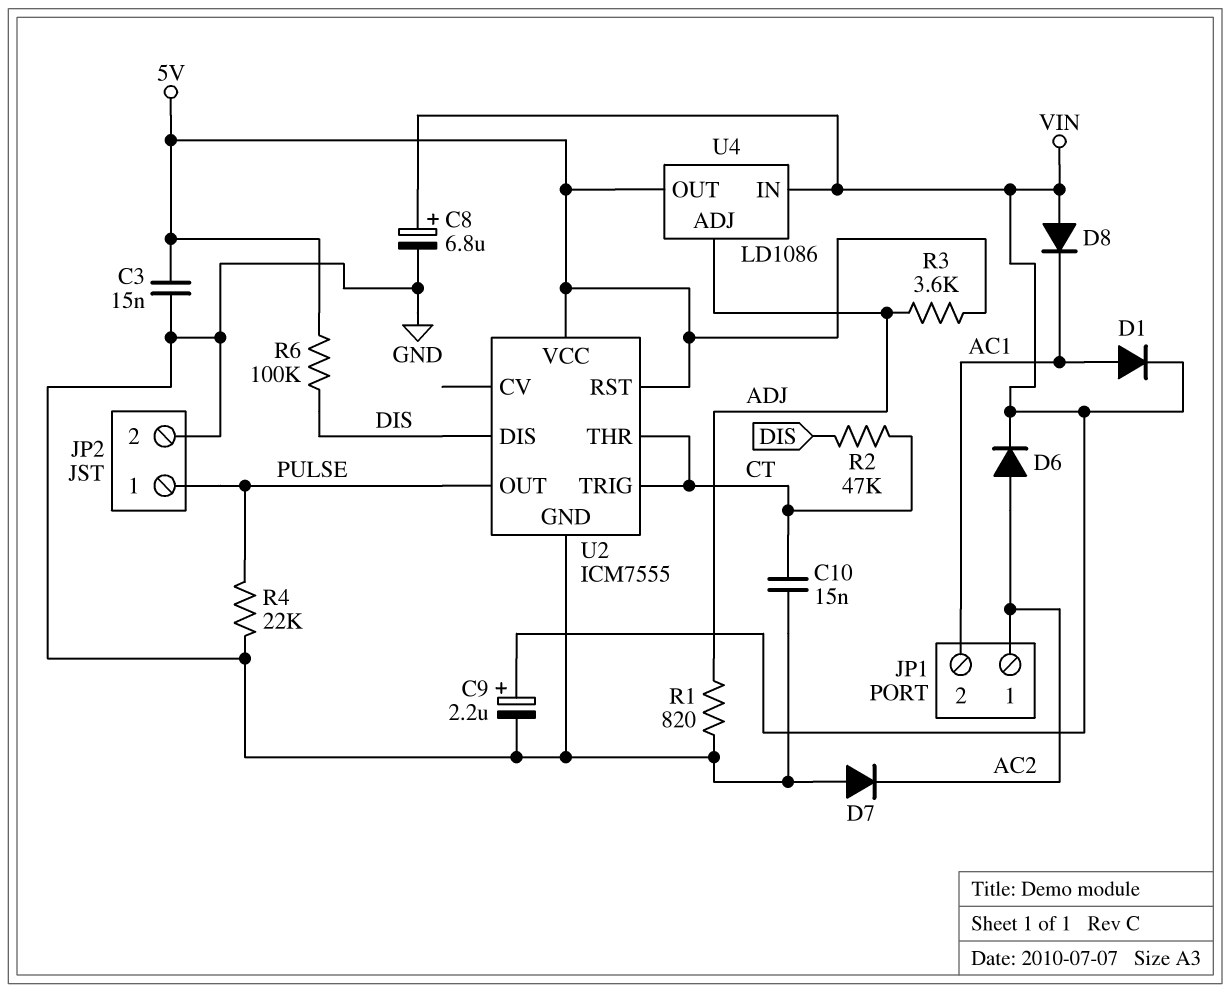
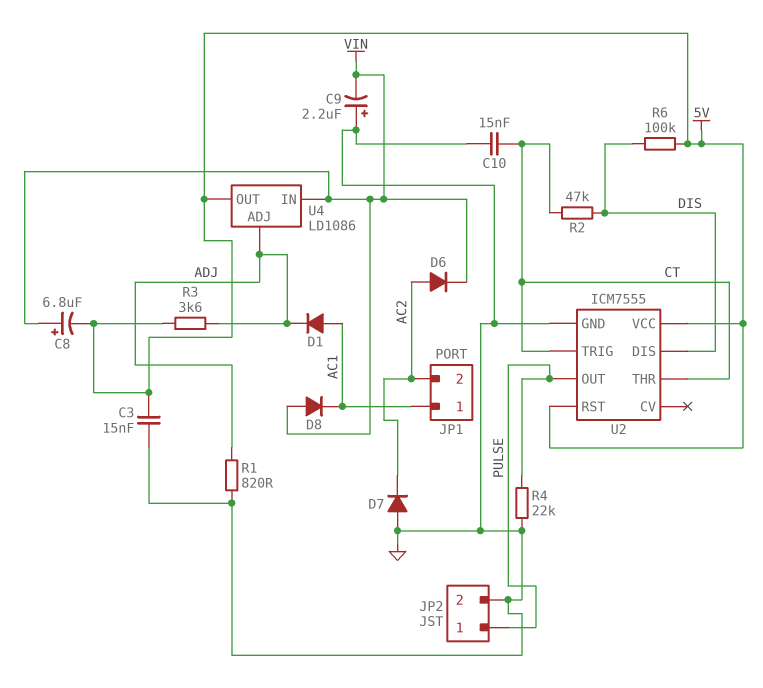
C8: 6.8uF (plus VIN, minus GND) -> 6.8uF (plus VIN, minus 5V)
C9: 2.2uF (plus VIN, minus GND) -> 2.2uF (plus GND, minus VIN)
D1: diode (A AC1, K VIN) -> diode (A AC1, K ADJ)
JP1 pin 1: AC2 -> AC1
JP1 pin 2: AC1 -> AC2

